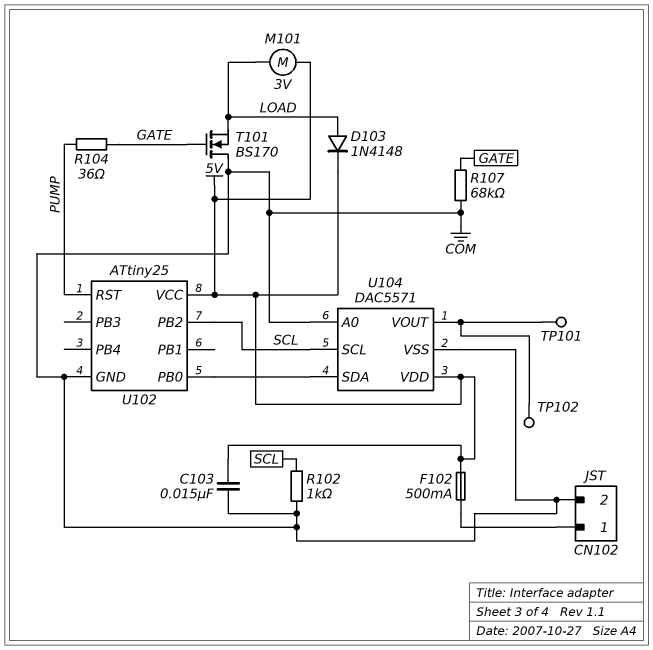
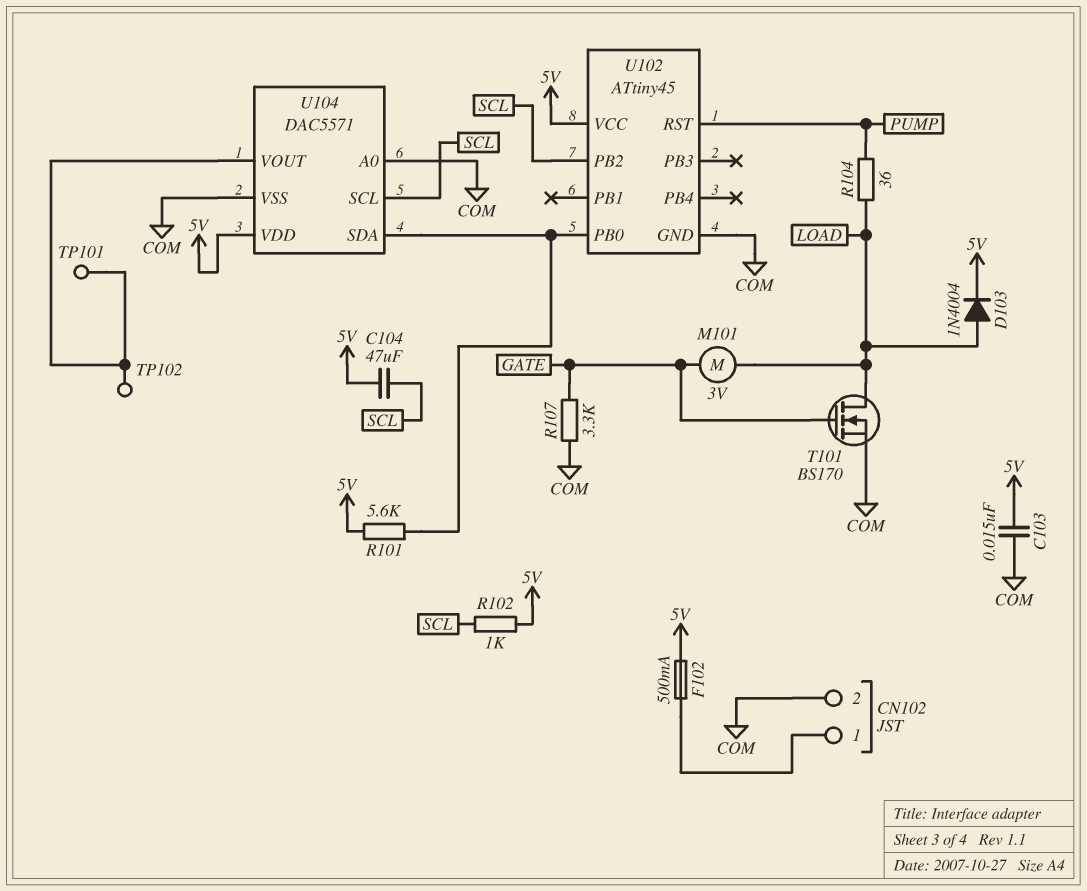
C104: none -> 47uF (5V, SCL)
D103: diode 1N4148 (A LOAD, K 5V) -> diode 1N4004 (A LOAD, K 5V)
M101: motor 3V (5V, LOAD) -> motor 3V (GATE, LOAD)
R101: none -> 5.6k (5V, U102/PB0)
R102: 1k (COM, SCL) -> 1k (5V, SCL)
R104: 36 (GATE, PUMP) -> 36 (LOAD, PUMP)
R107: 68k (COM, GATE) -> 3.3k (COM, GATE)
T101: NMOS BS170 (G GATE, D COM, S LOAD) -> NMOS BS170 (G GATE, D LOAD, S COM)
U102: ATtiny25 -> ATtiny45

